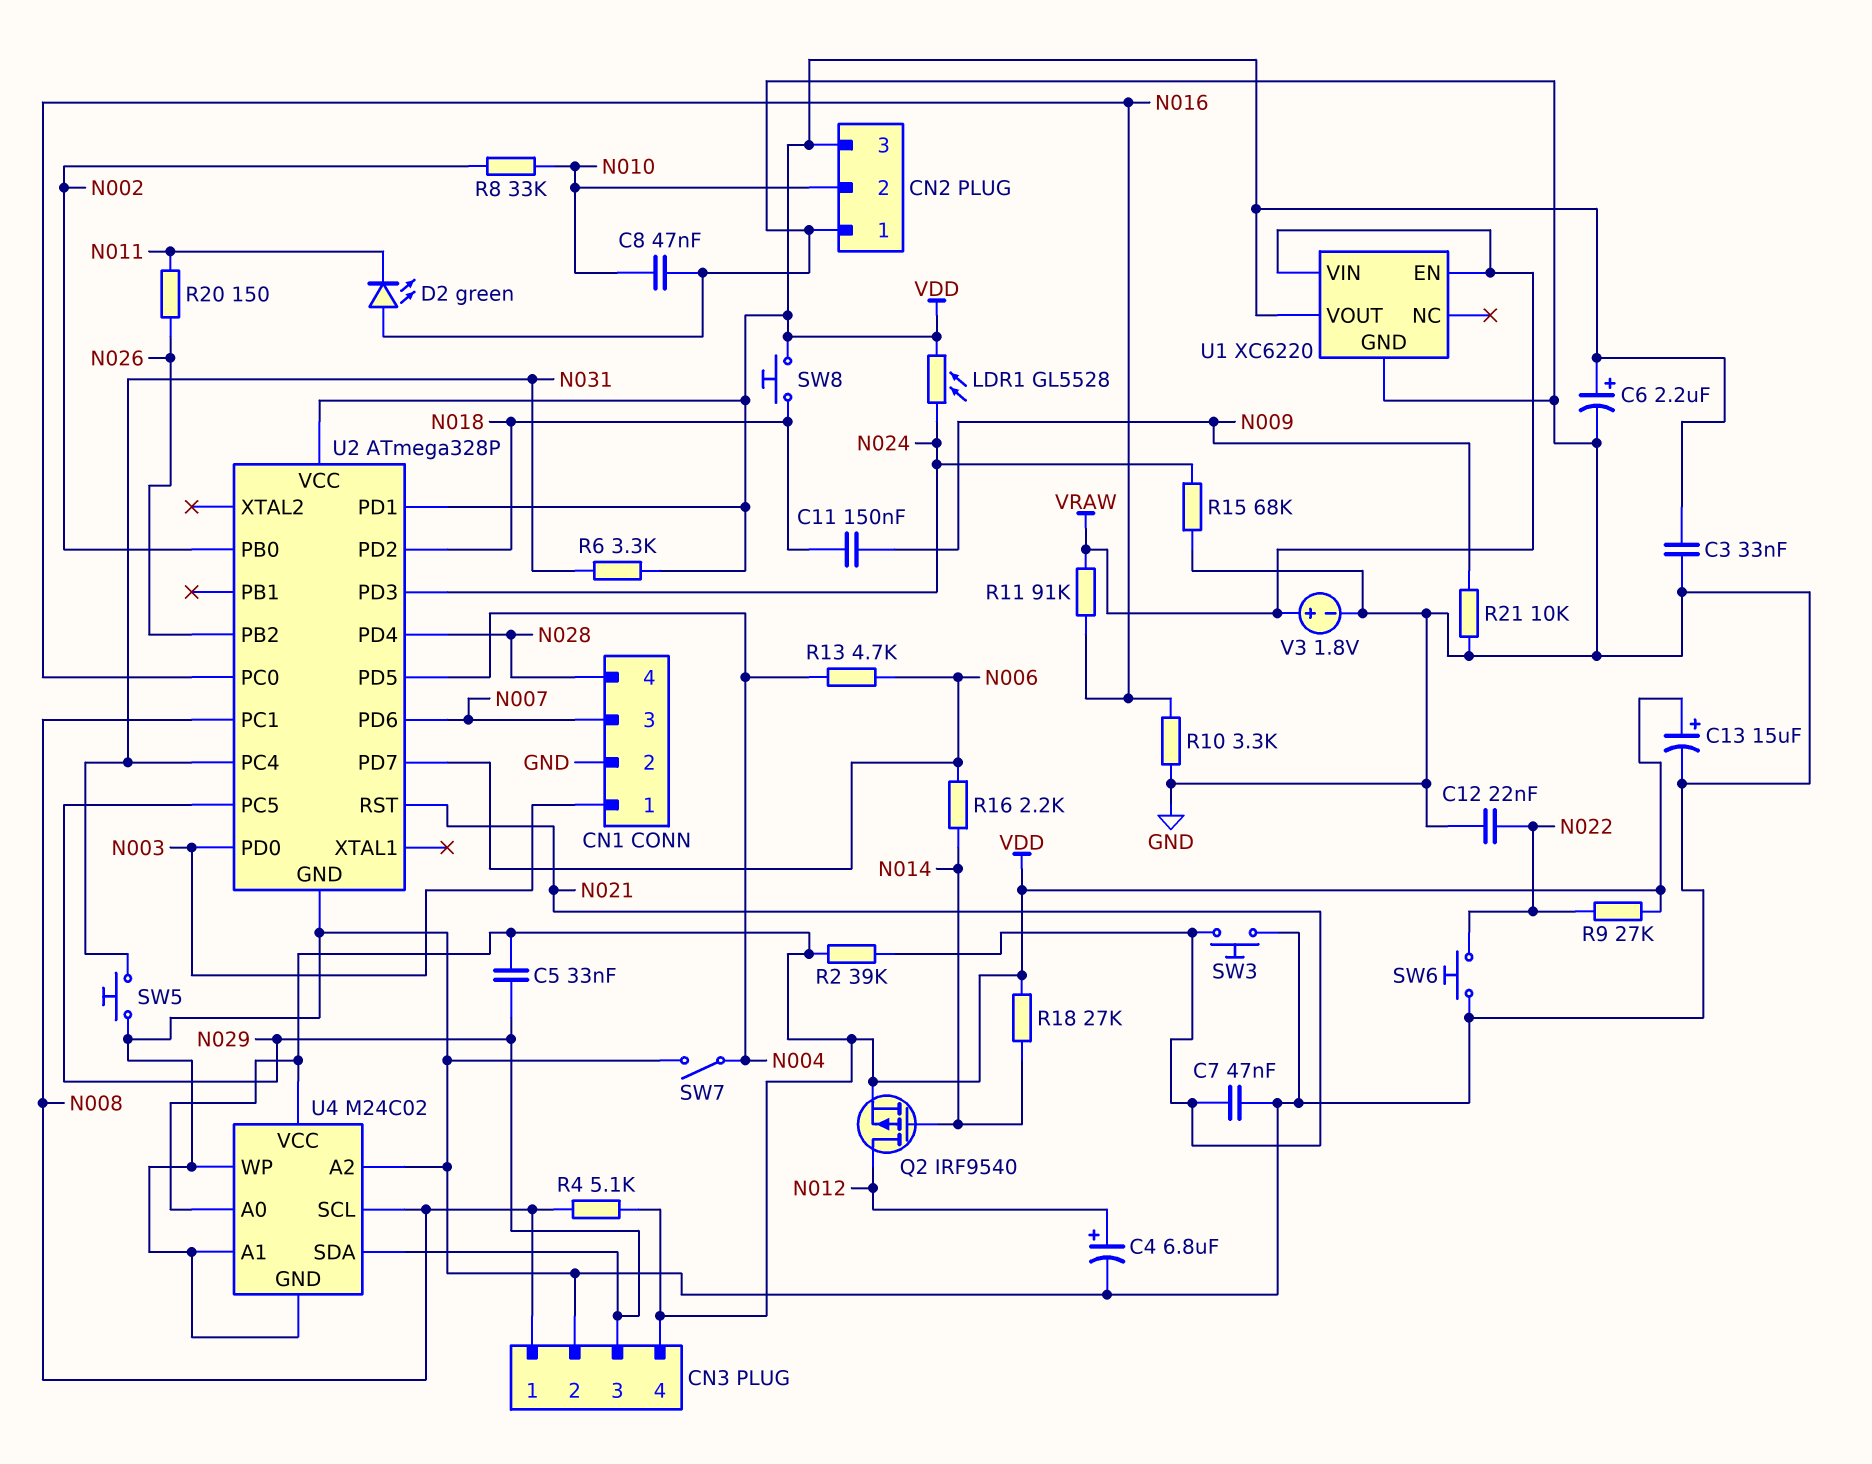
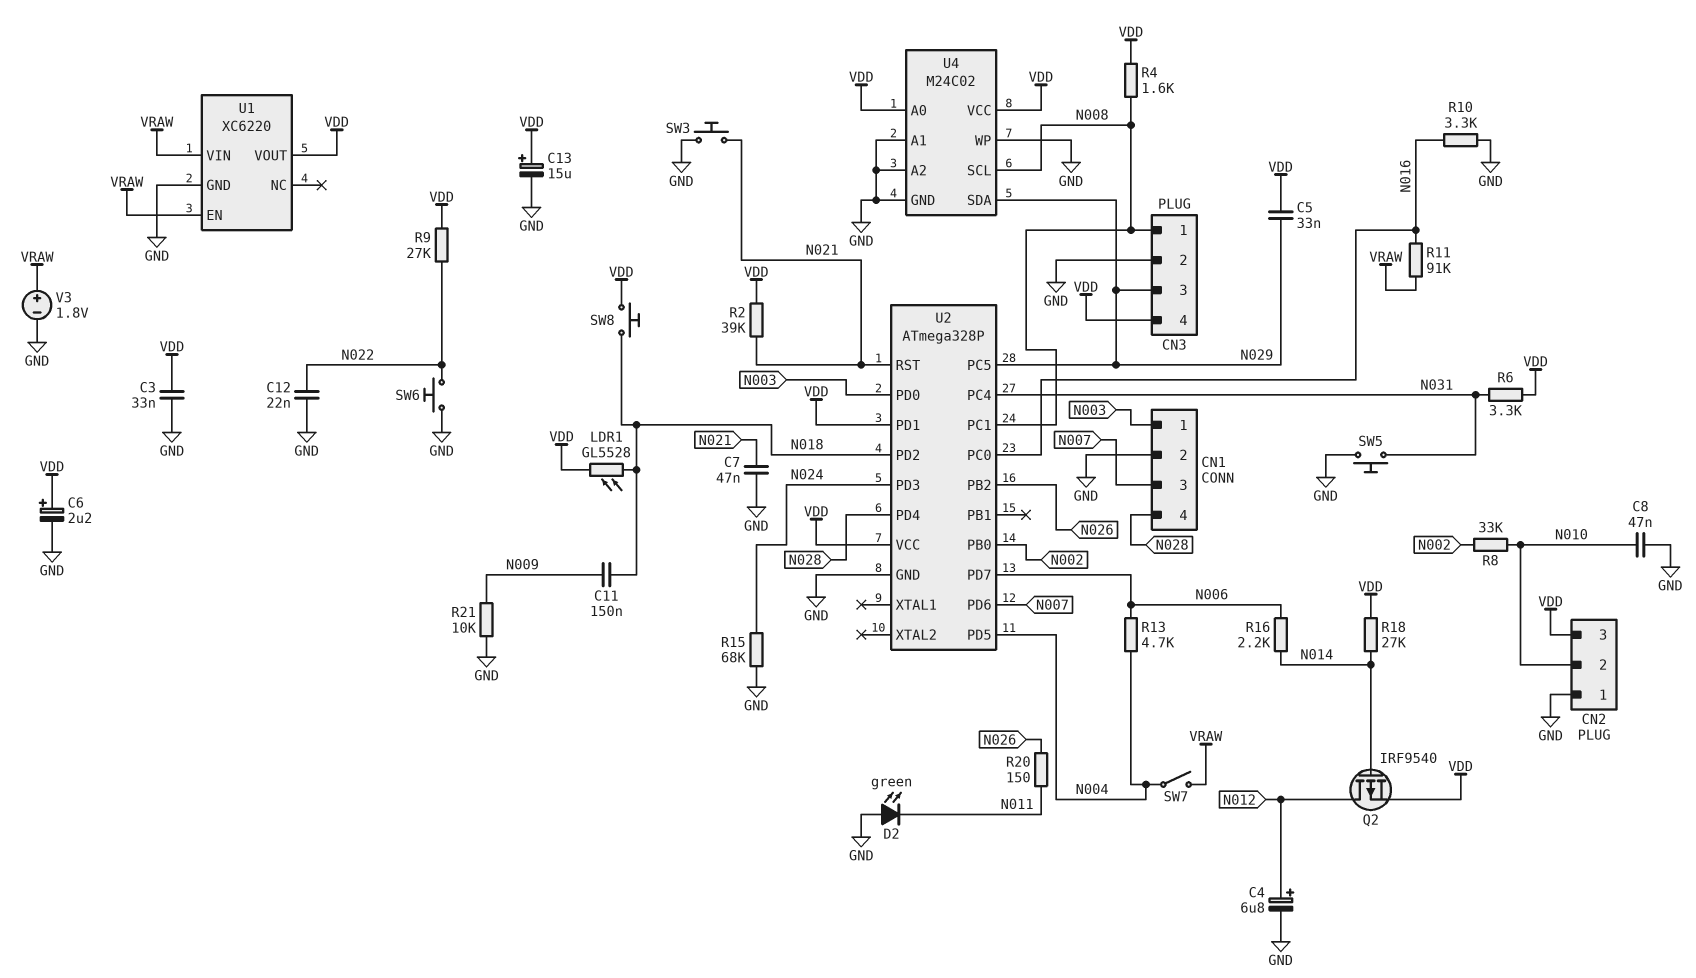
LDR1: GL5528 (N024, VDD) -> GL5528 (N018, VDD)
R4: 5.1k (N008, VDD) -> 1.6k (N008, VDD)
SW7: switch (GND, N004) -> switch (N004, VRAW)

